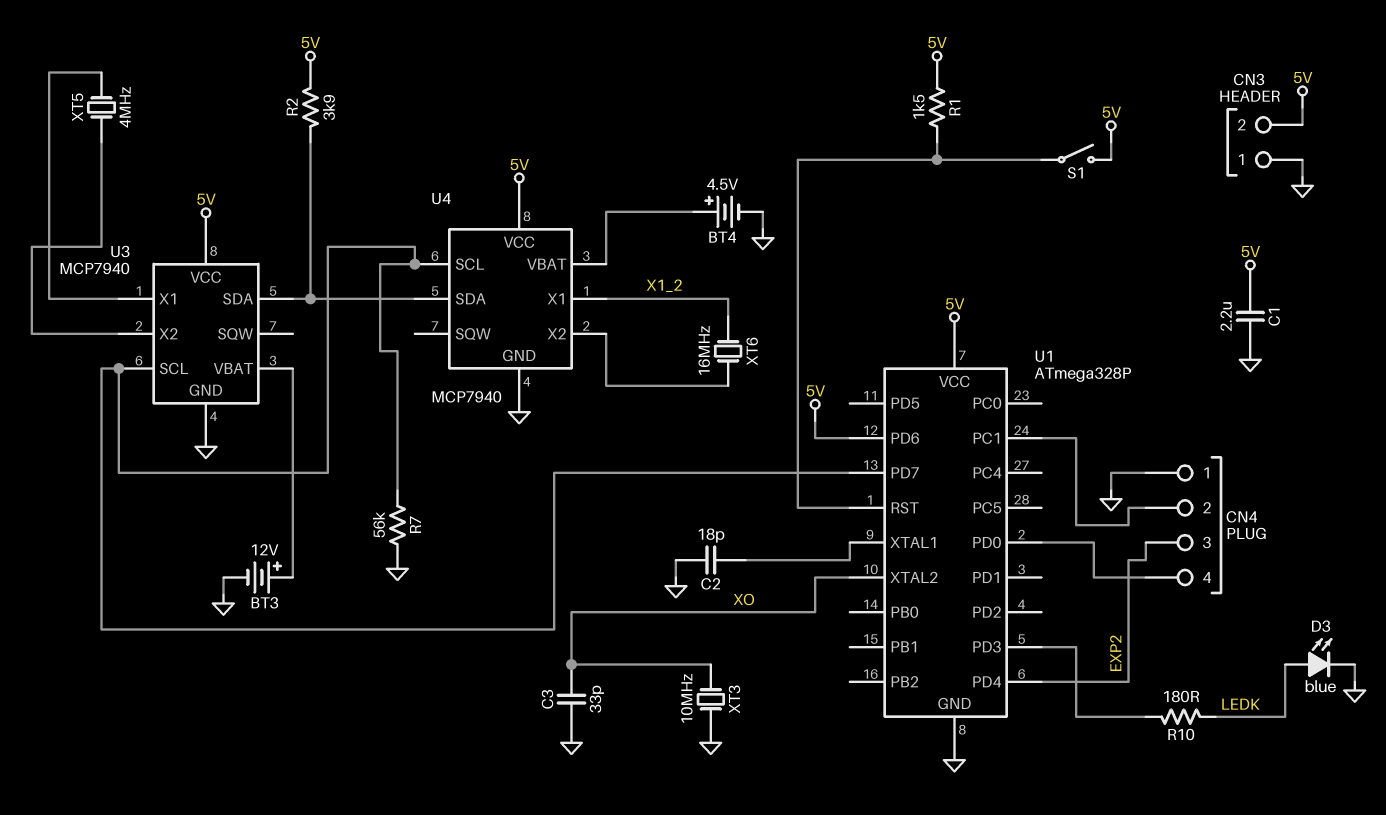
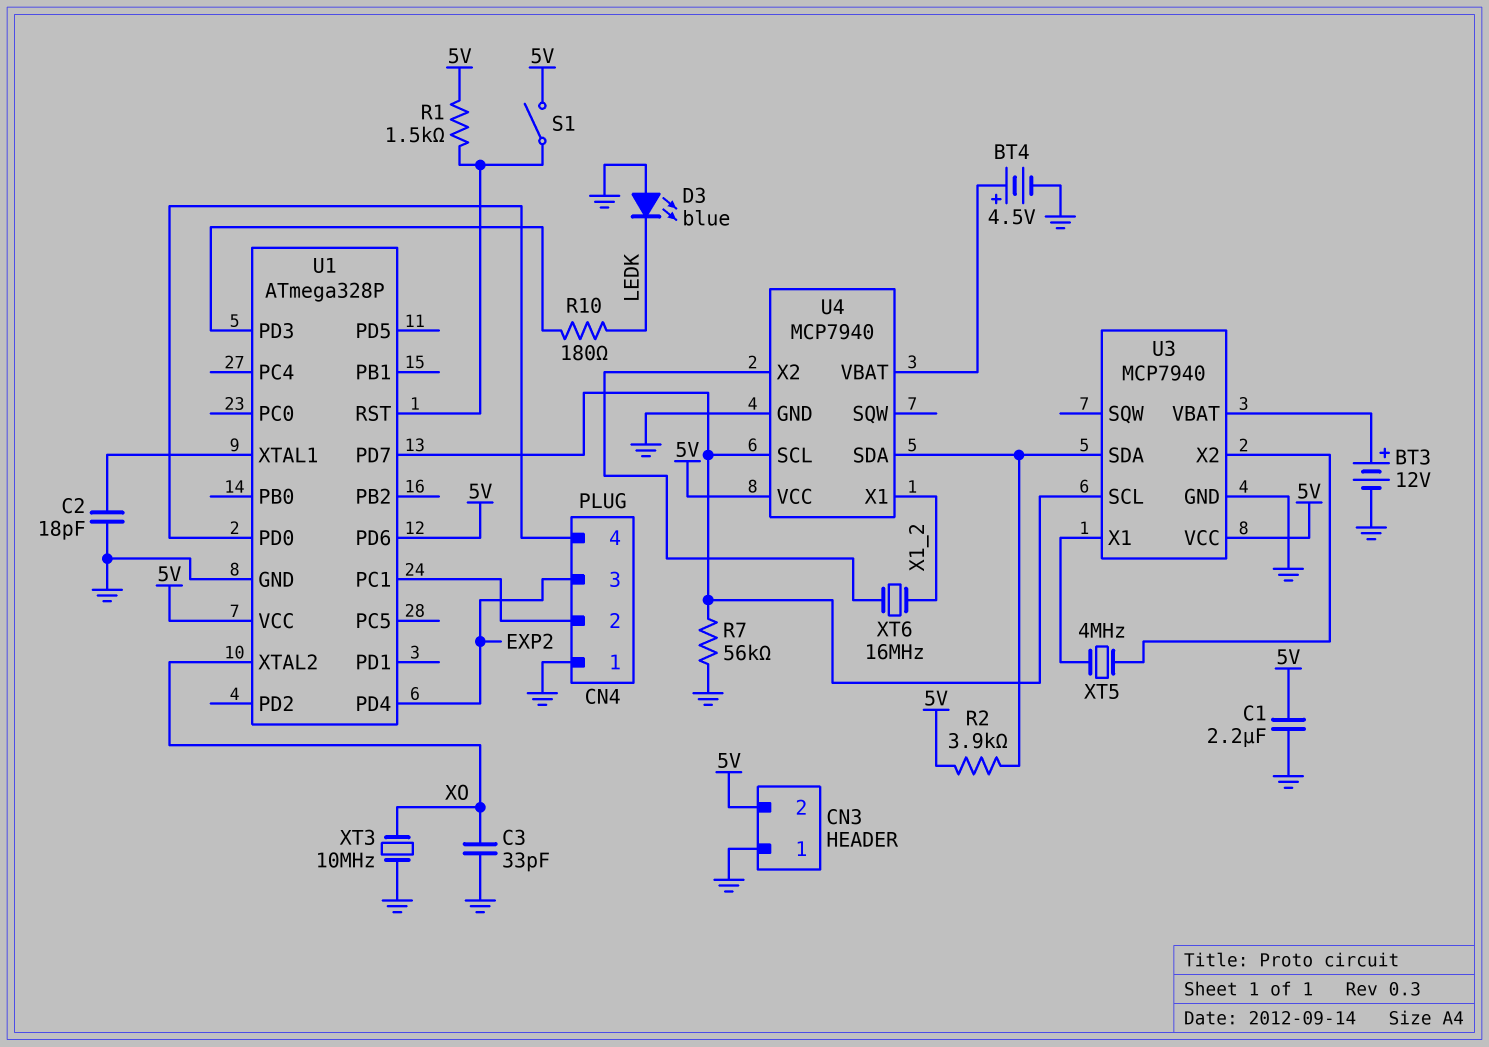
D3: LED blue (A LEDK, K GND) -> LED blue (A GND, K LEDK)

